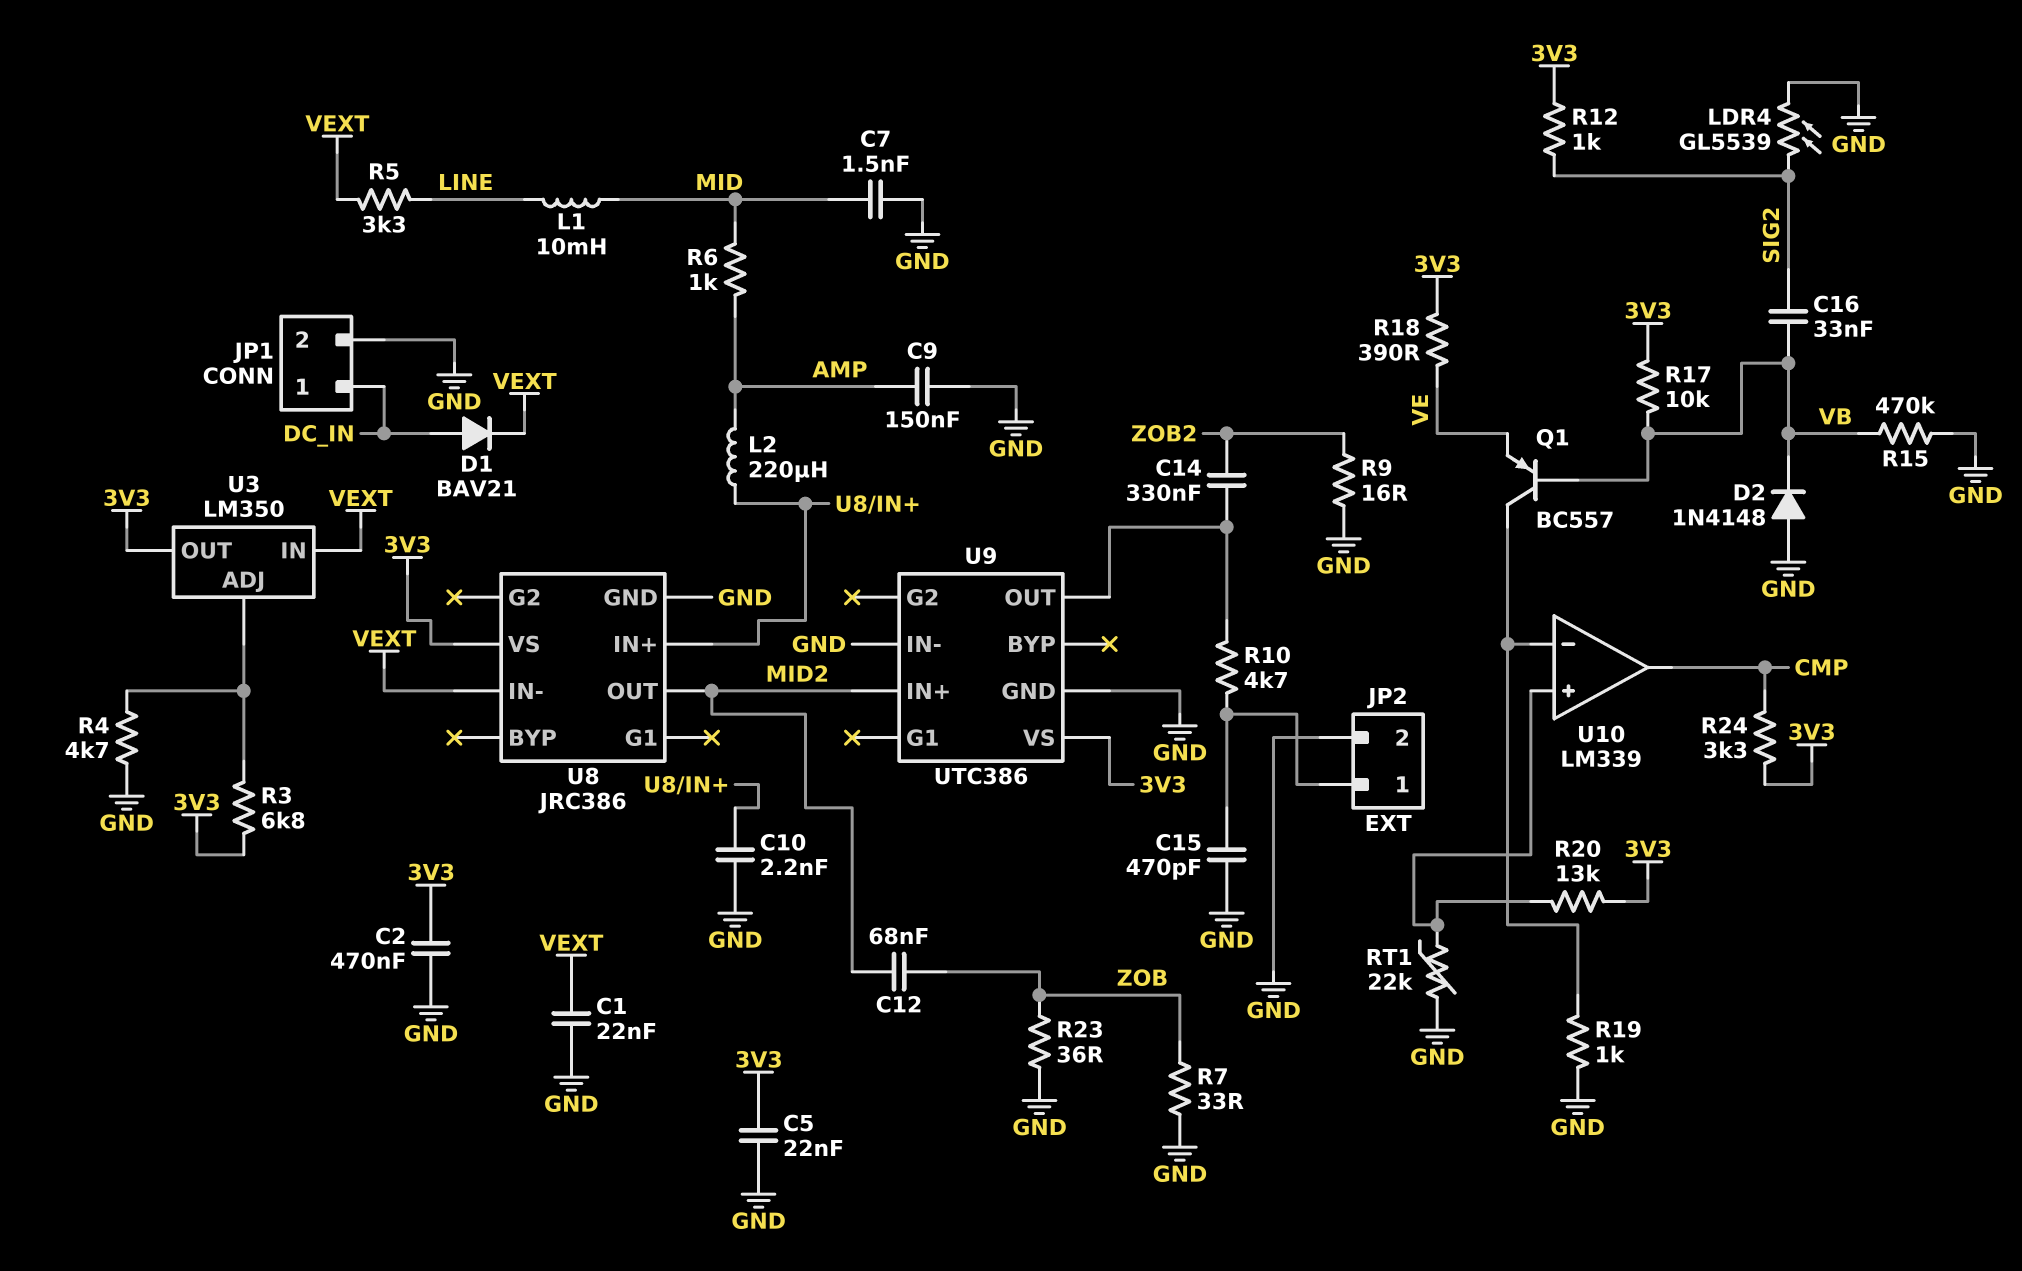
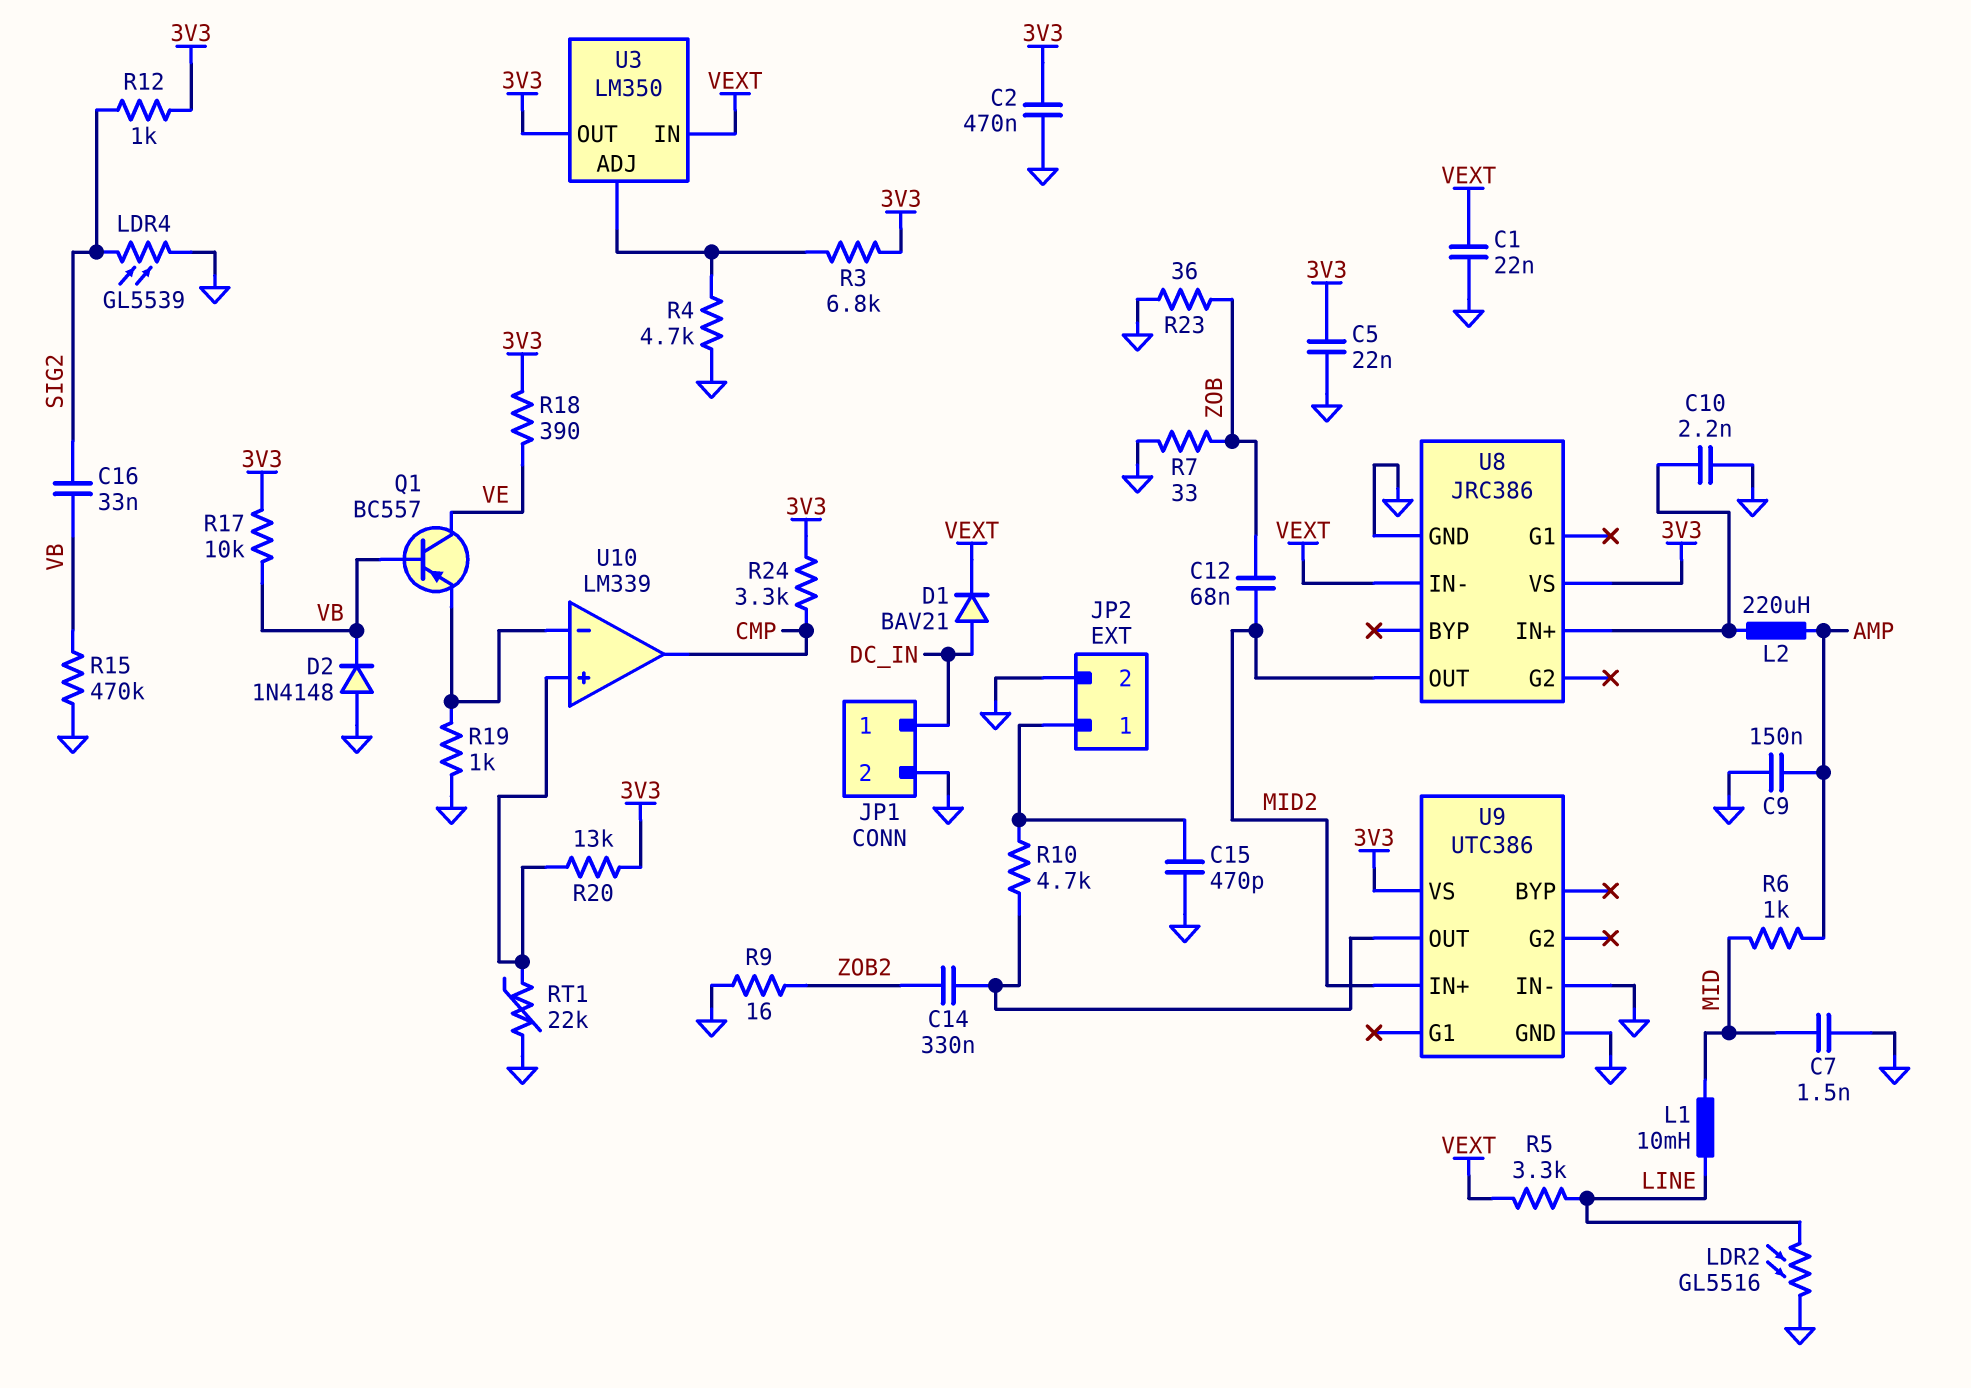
LDR2: none -> GL5516 (GND, LINE)
Q1: PNP BC557 (B VB, C U10/in-, E VE) -> PNP BC557 (B VB, C VE, E U10/in-)

